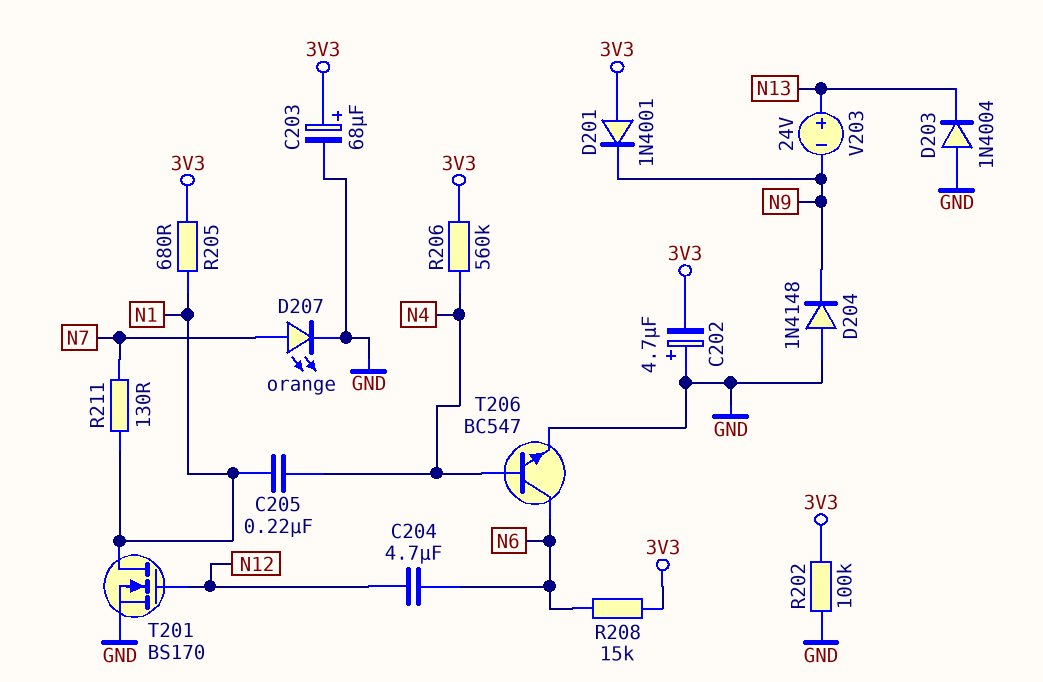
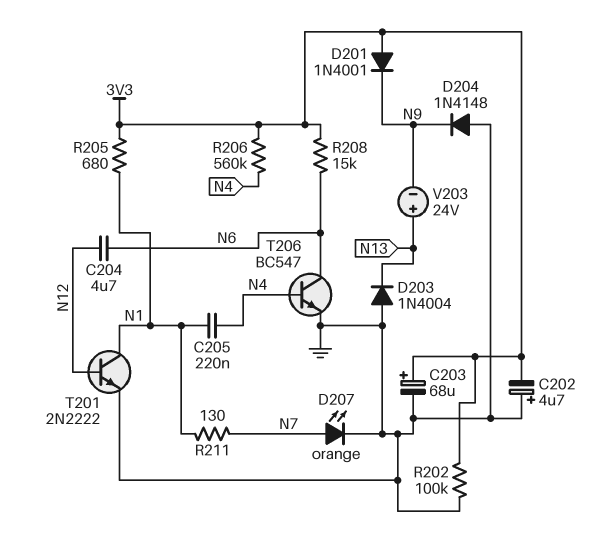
T201: NMOS BS170 (G N12, D N1, S GND) -> NPN 2N2222 (B N12, C N1, E GND)

